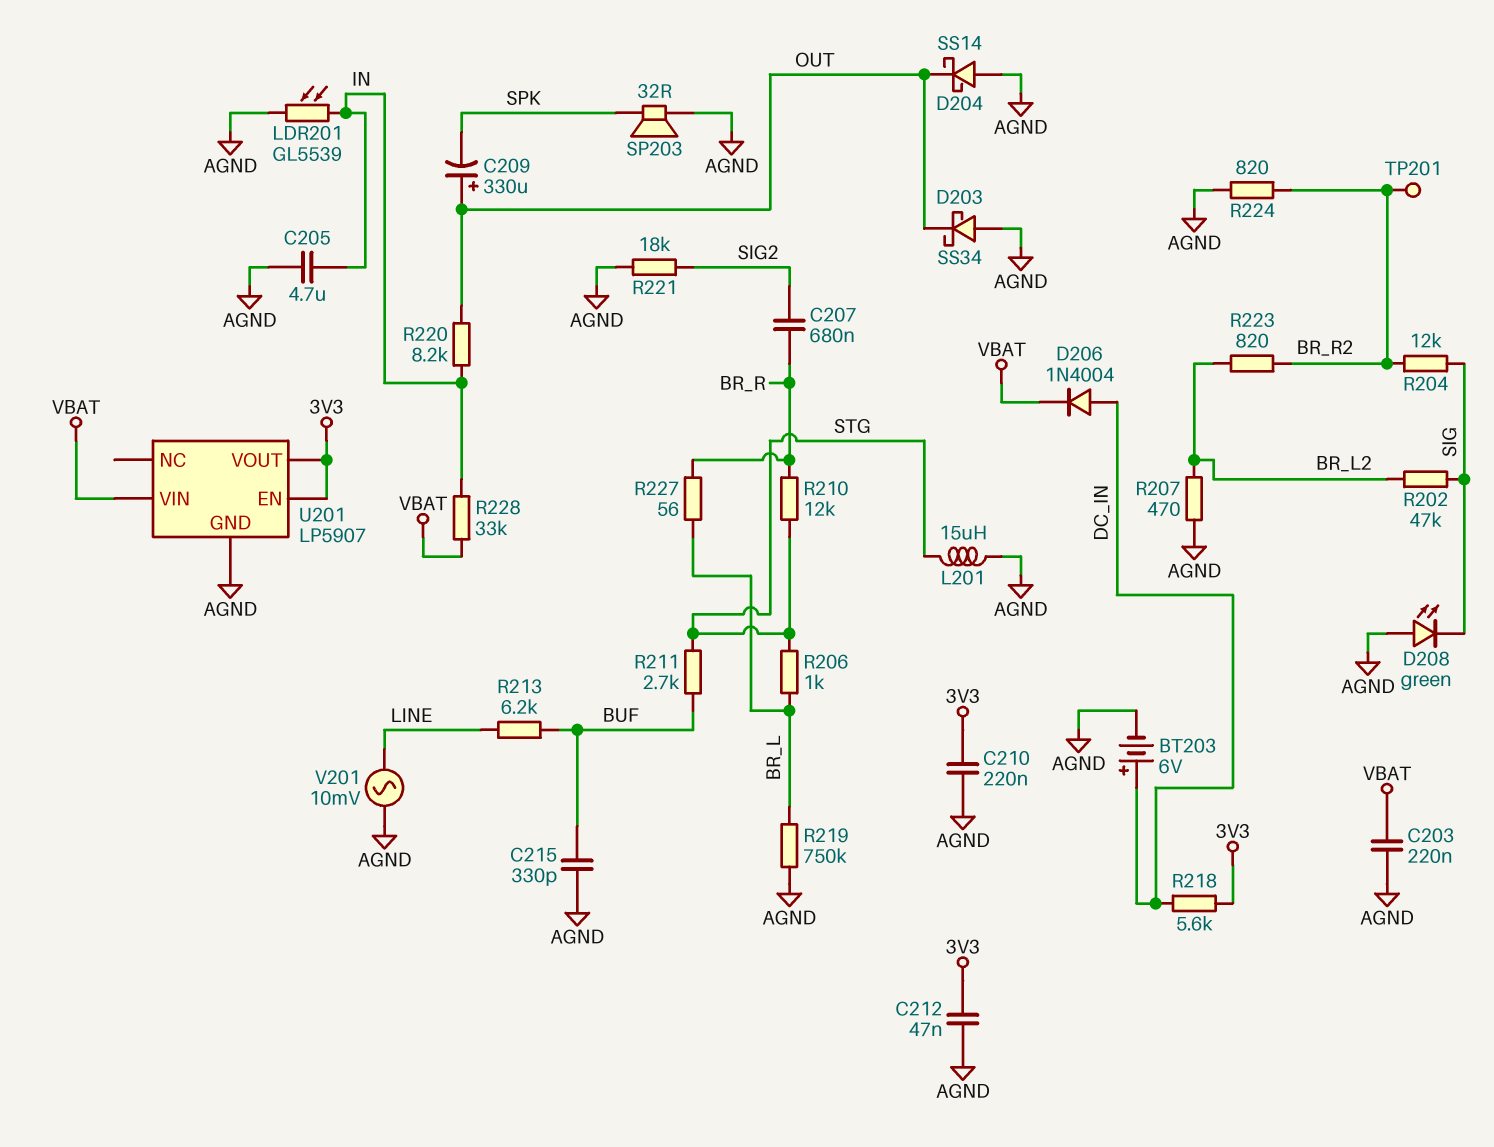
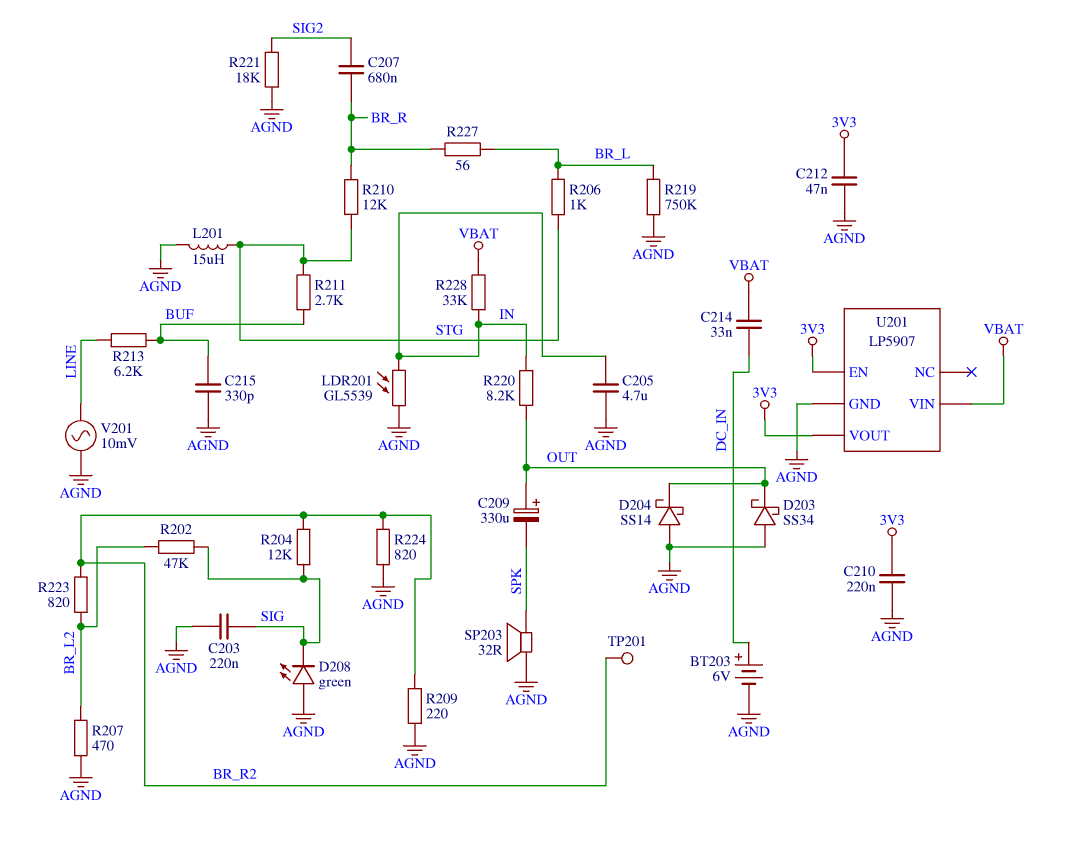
C203: 220nF (AGND, VBAT) -> 220nF (AGND, SIG)
C214: none -> 33nF (DC_IN, VBAT)
D206: diode 1N4004 (A DC_IN, K VBAT) -> none
R209: none -> 220 (AGND, BR_R2)
R218: 5.6k (3V3, DC_IN) -> none

